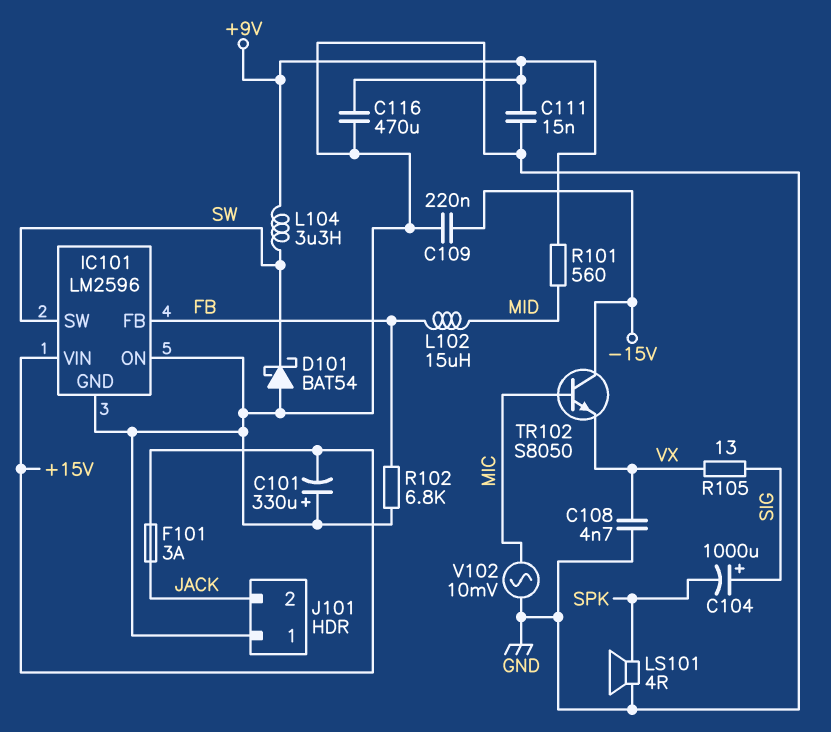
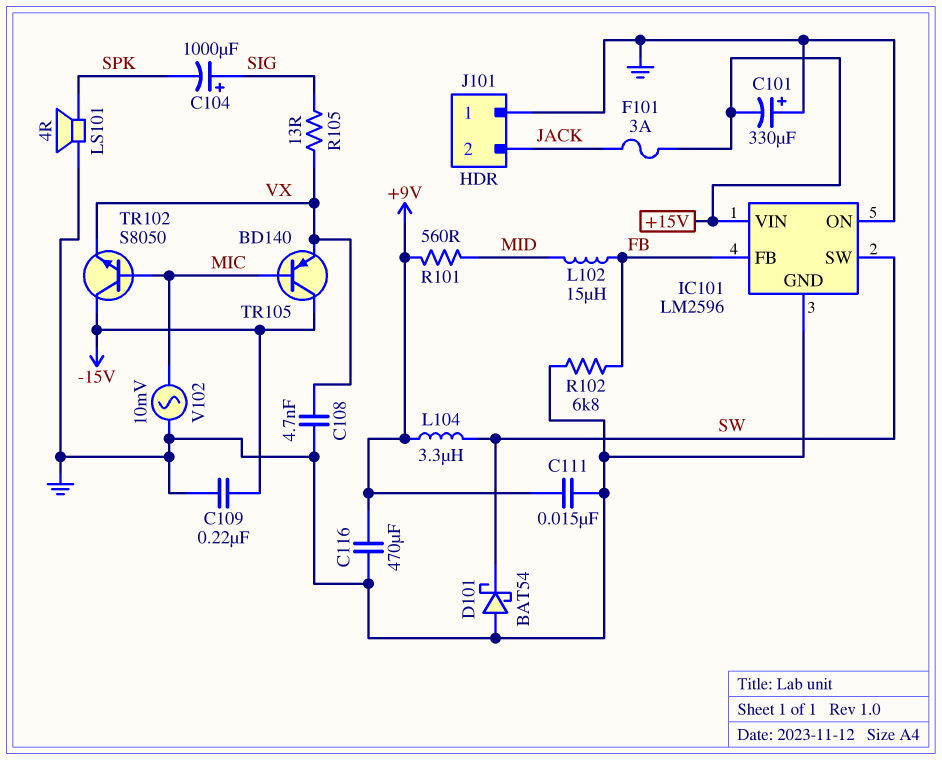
TR105: none -> PNP BD140 (B MIC, C -15V, E VX)

